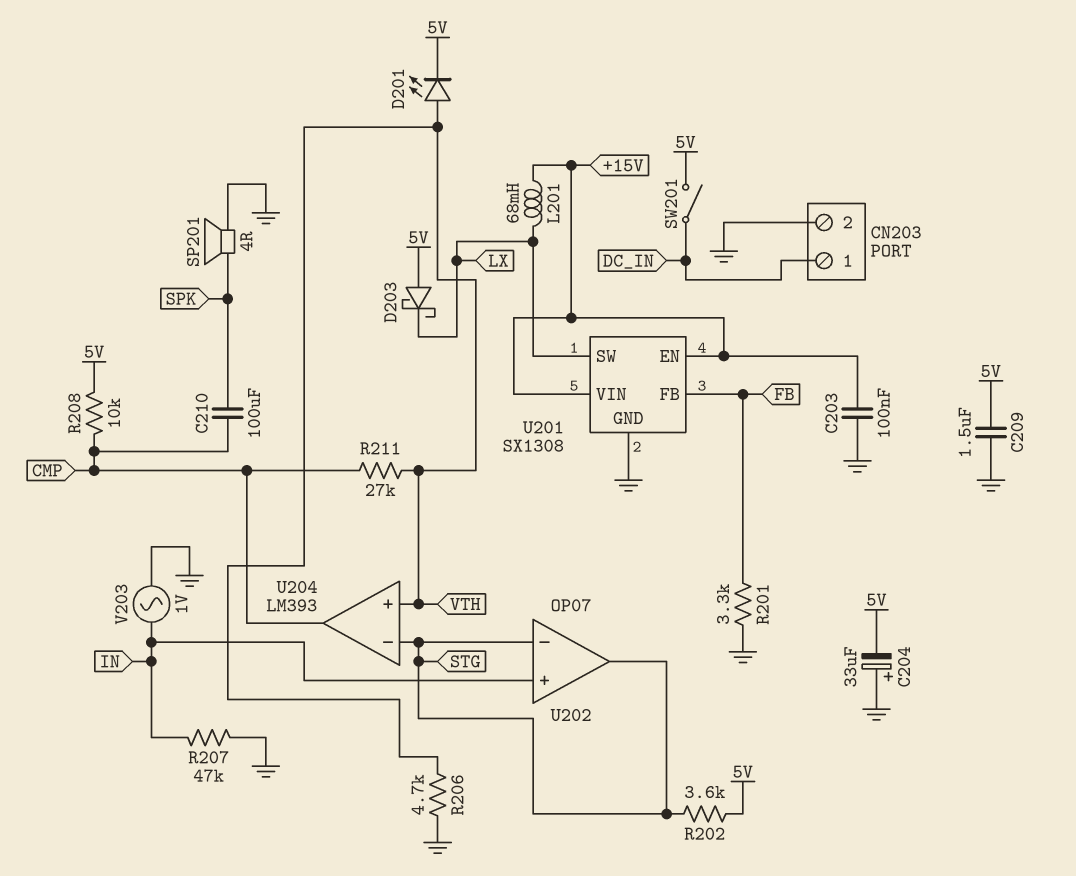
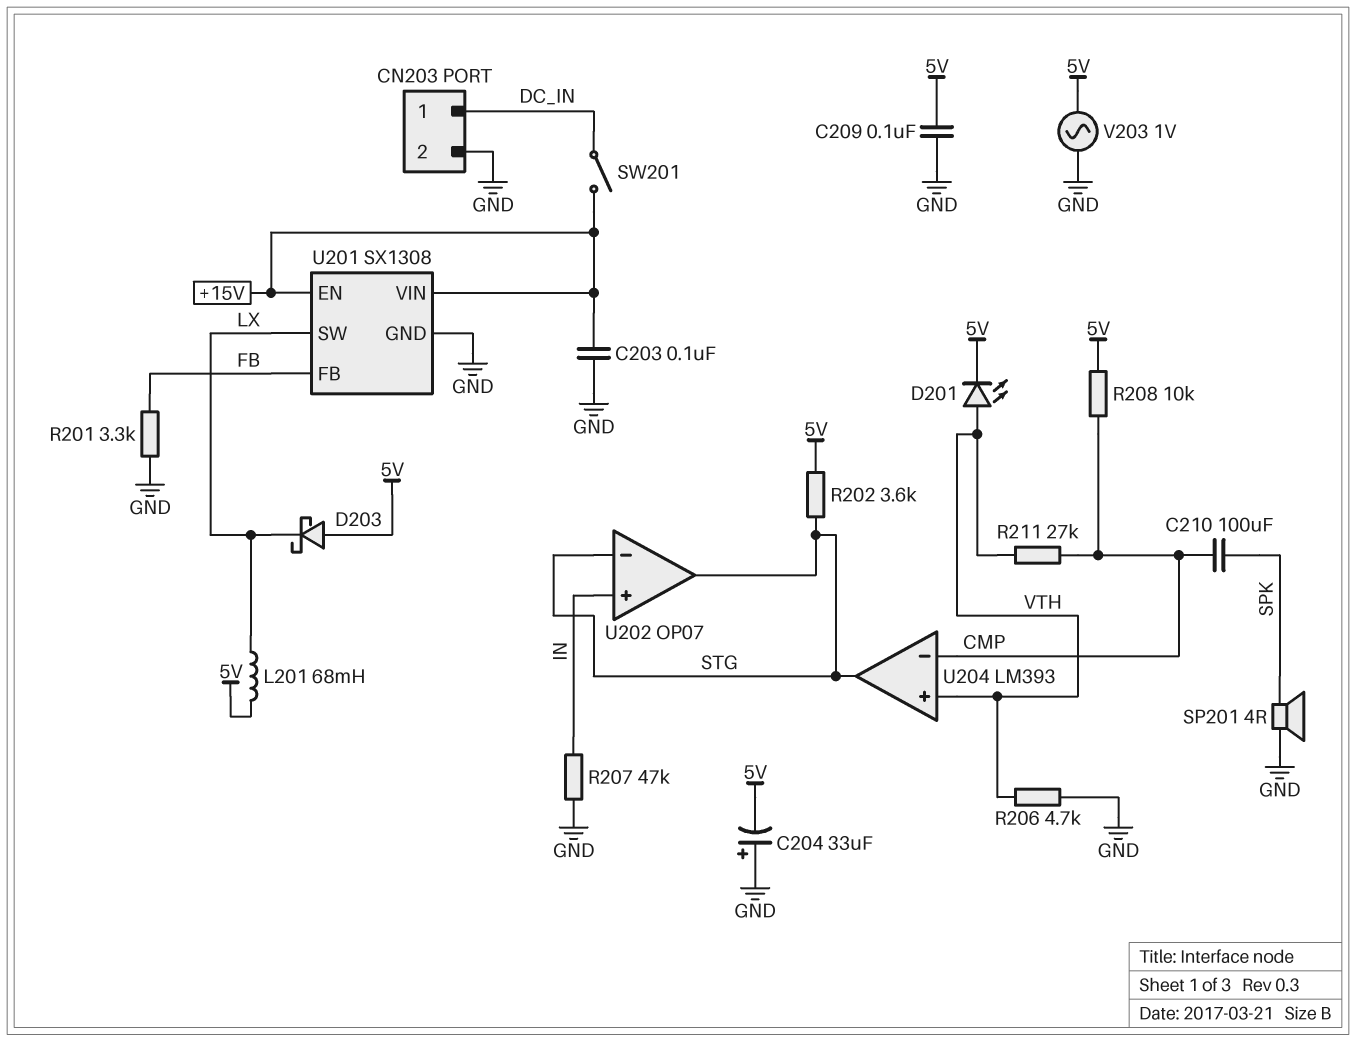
C209: 1.5uF (5V, GND) -> 100nF (5V, GND)
L201: 68mH (+15V, LX) -> 68mH (5V, LX)
SW201: switch (5V, DC_IN) -> switch (+15V, DC_IN)
U204 pin in-: STG -> CMP
U204 pin out: CMP -> STG
V203: AC 1V (GND, IN) -> AC 1V (5V, GND)

